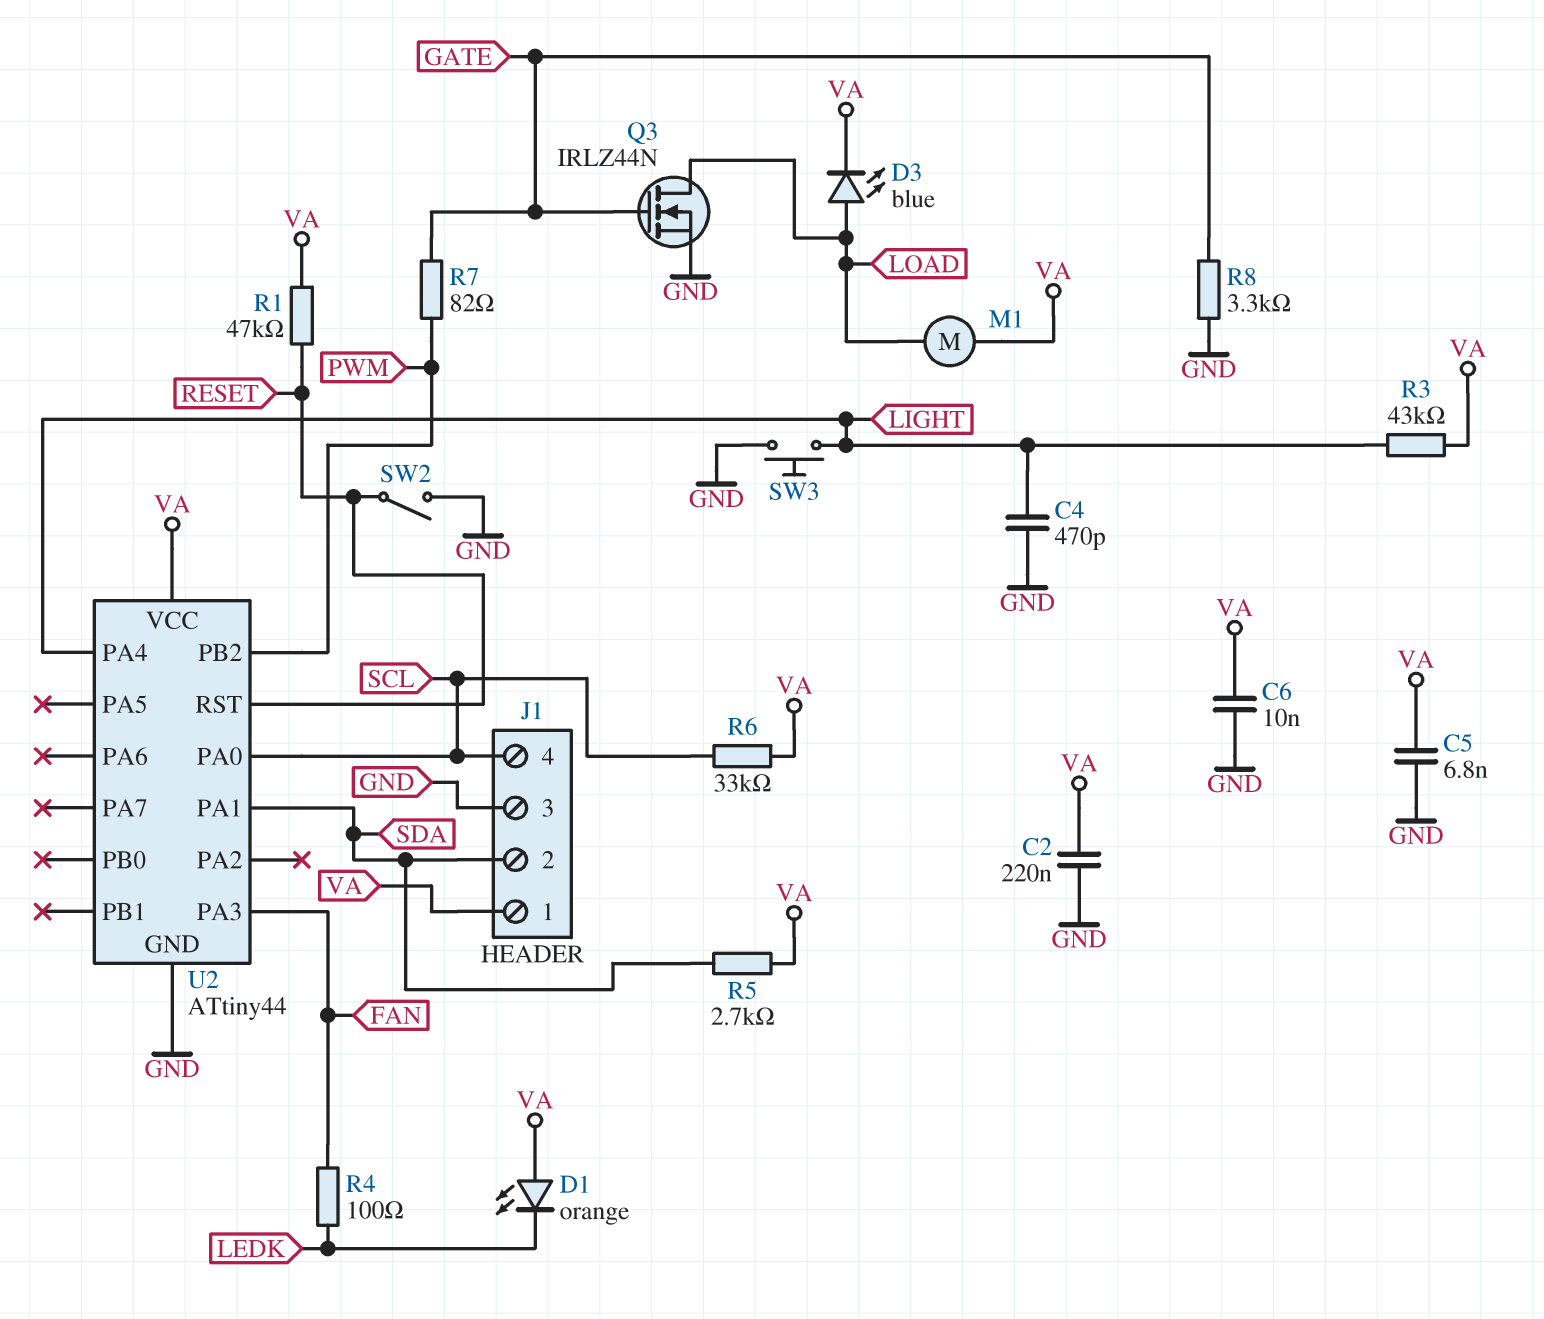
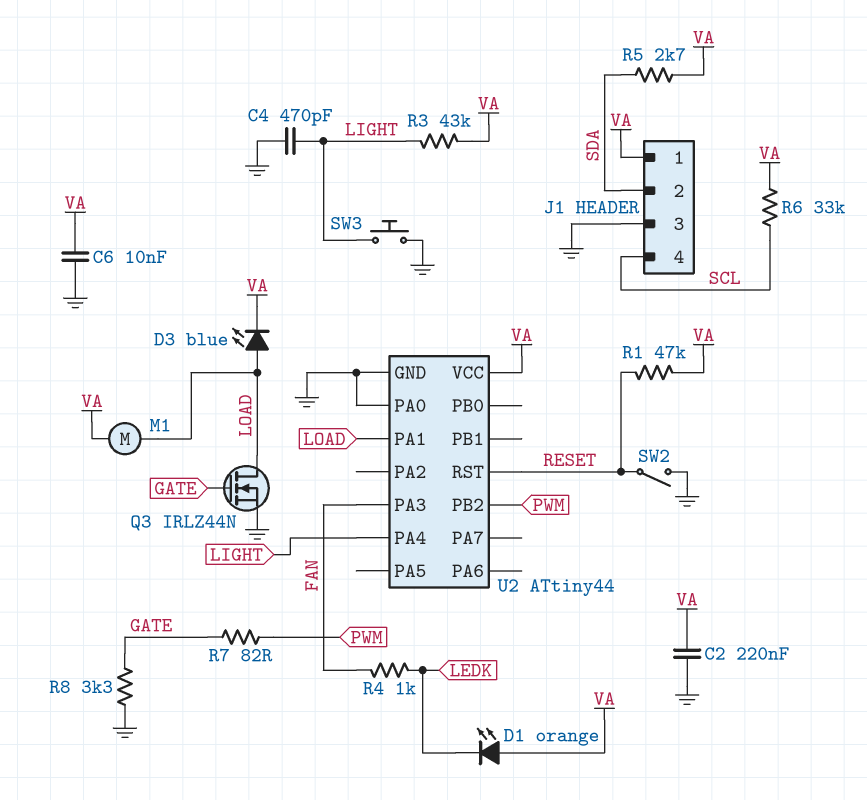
C5: 6.8nF (GND, VA) -> none
R4: 100 (FAN, LEDK) -> 1k (FAN, LEDK)
U2 pin PA0: SCL -> GND
U2 pin PA1: SDA -> LOAD

